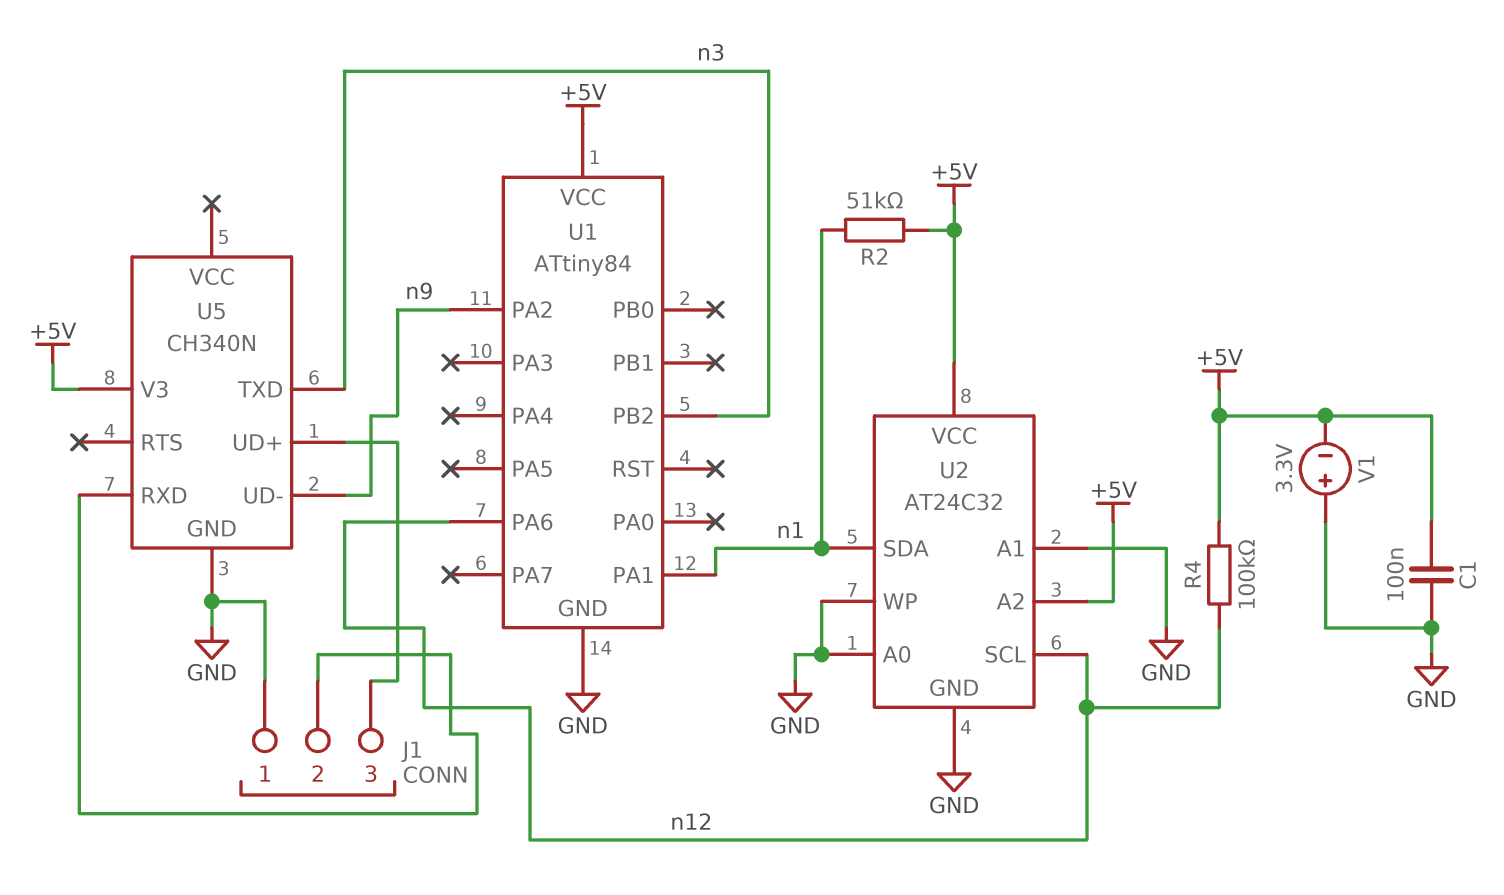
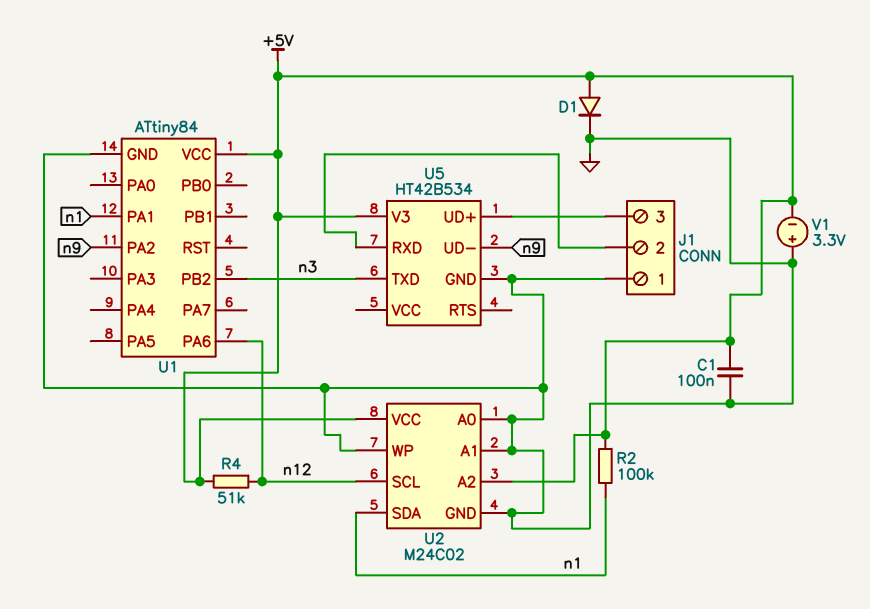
D1: none -> diode (A +5V, K GND)
R2: 51k (+5V, n1) -> 100k (+5V, n1)
R4: 100k (+5V, n12) -> 51k (+5V, n12)
U2: AT24C32 -> M24C02
U5: CH340N -> HT42B534

